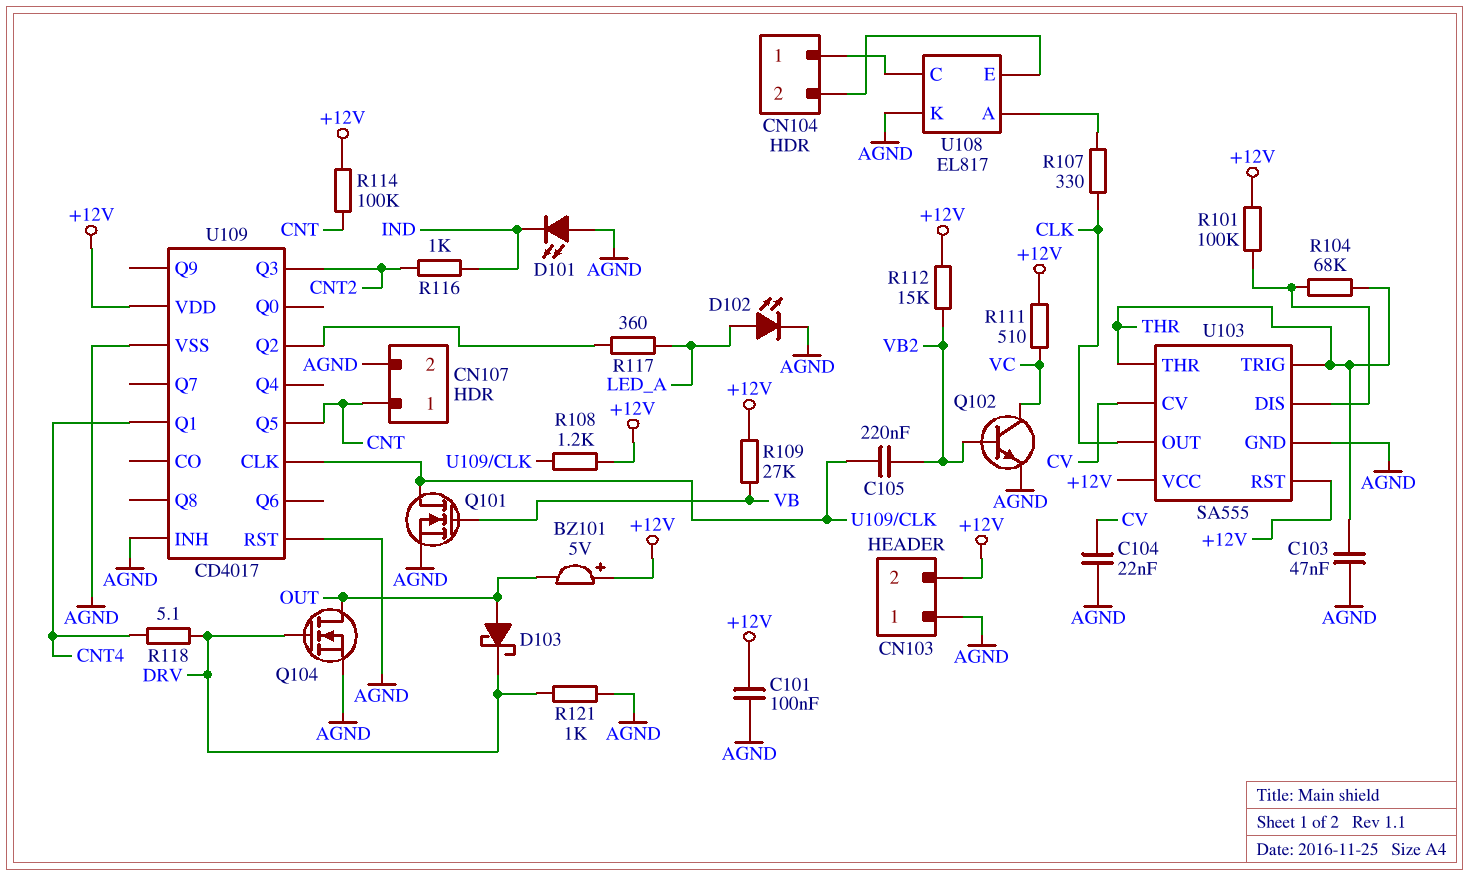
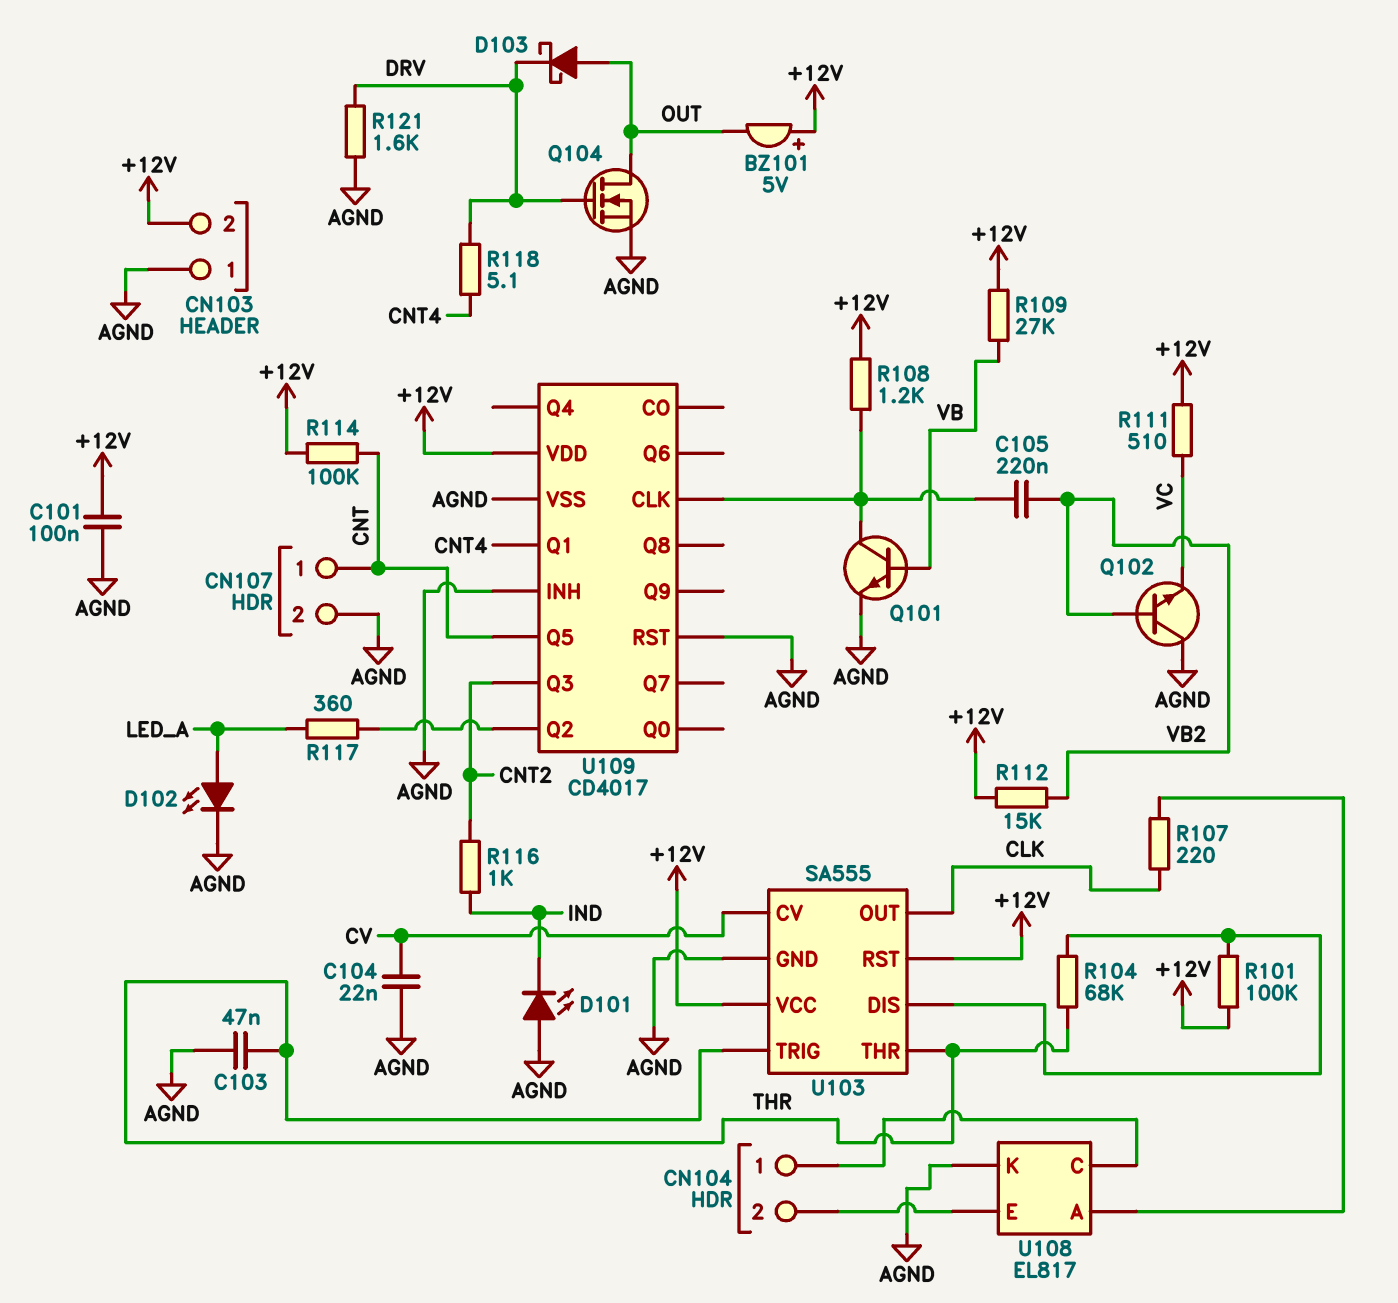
Q101: NMOS (G VB, D U109/CLK, S AGND) -> NPN (B VB, C U109/CLK, E AGND)
Q102: NPN (B VB2, C VC, E AGND) -> NPN (B VB2, C AGND, E VC)
R107: 330 (CLK, U108/A) -> 220 (CLK, U108/A)
R121: 1k (AGND, DRV) -> 1.6k (AGND, DRV)

